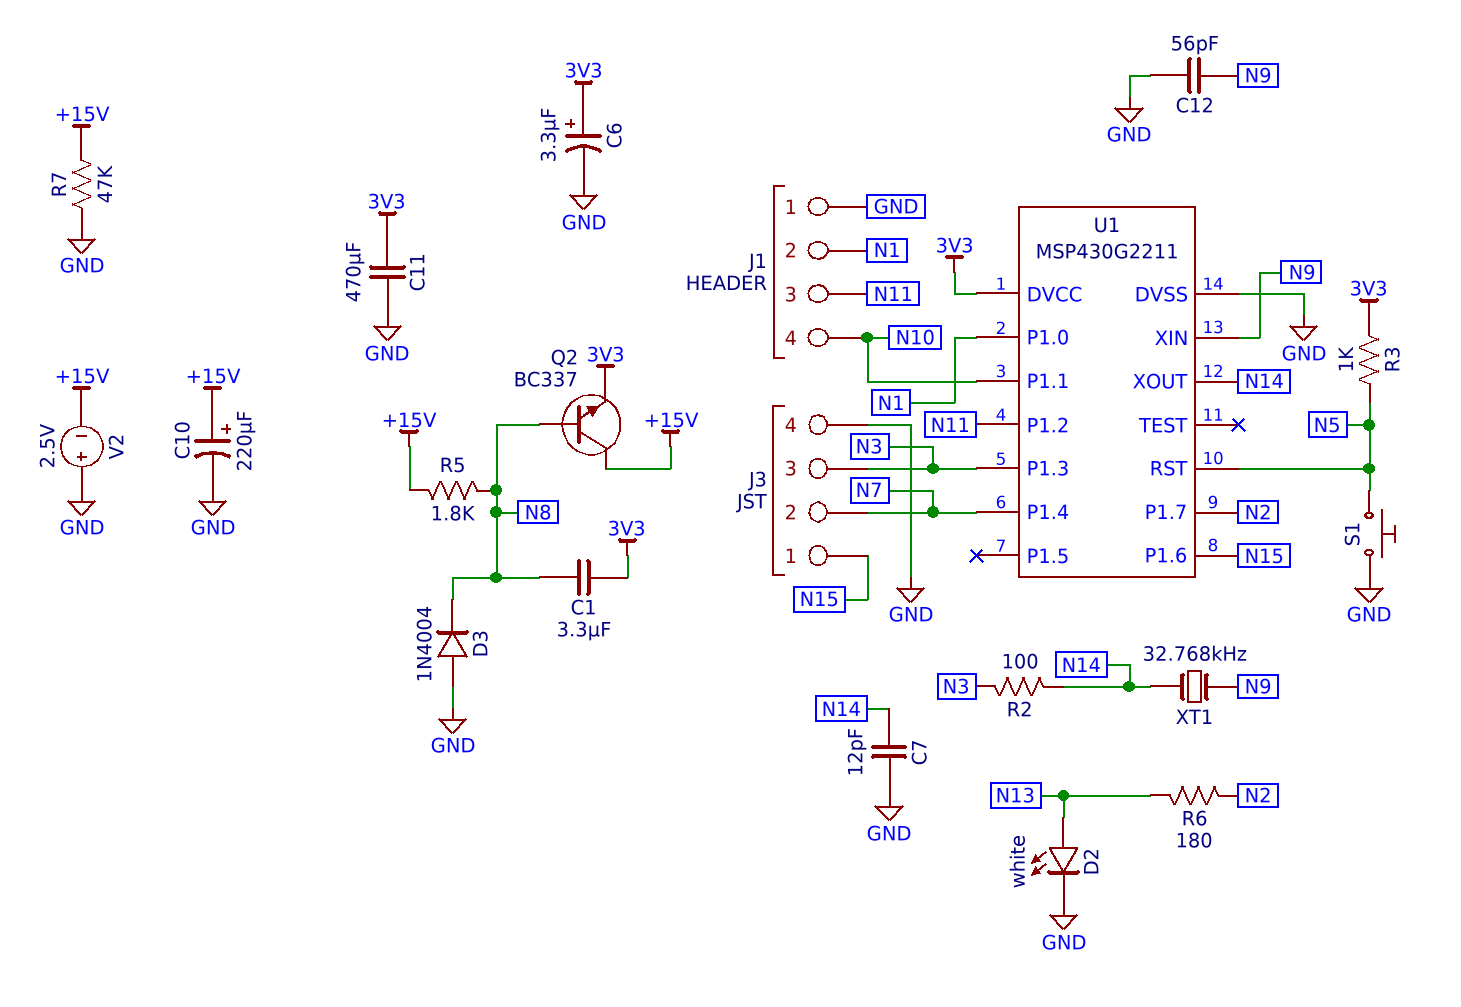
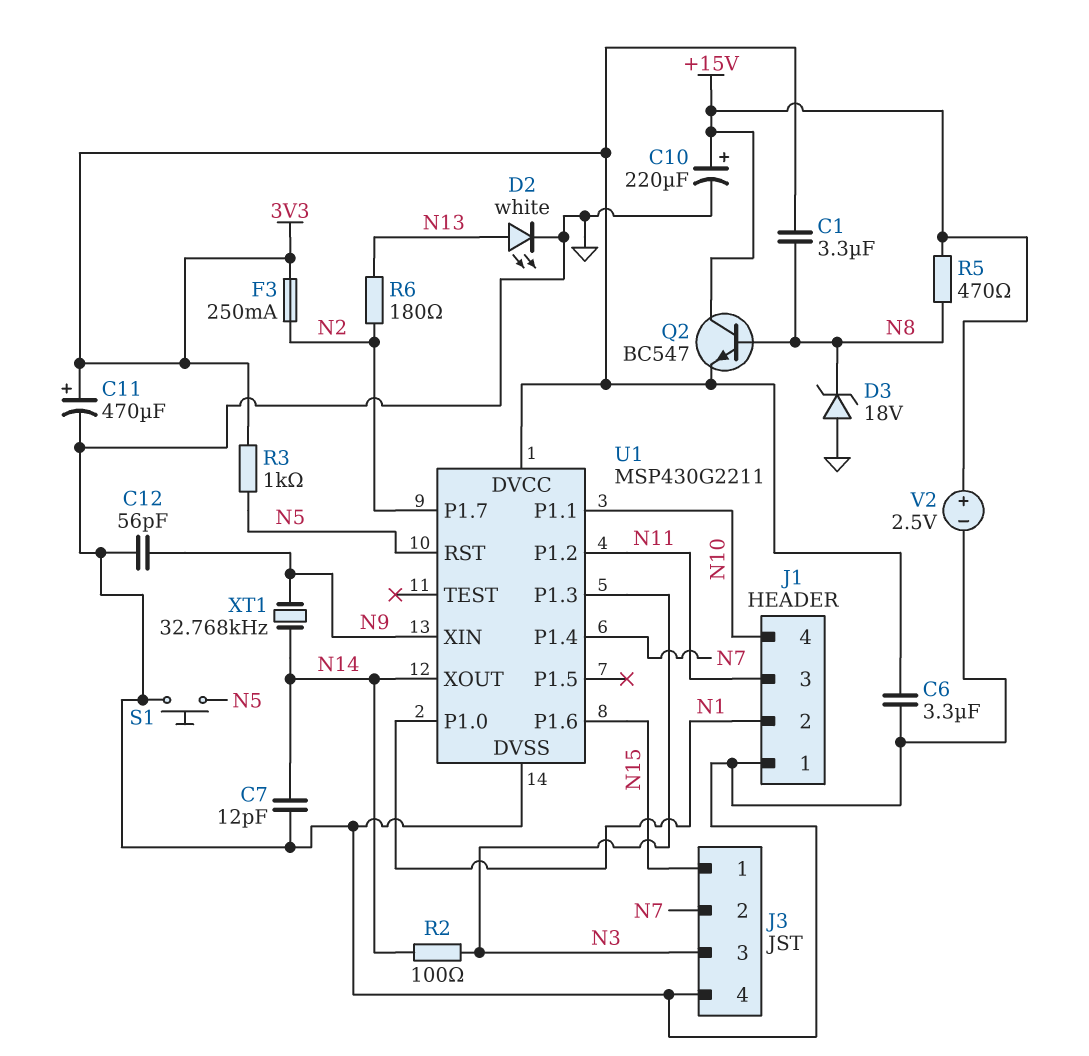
C6: 3.3uF (plus 3V3, minus GND) -> 3.3uF (3V3, GND)
C11: 470uF (3V3, GND) -> 470uF (plus 3V3, minus GND)
D3: diode 1N4004 (A GND, K N8) -> zener 18V (A GND, K N8)
F3: none -> 250mA (3V3, N2)
Q2: NPN BC337 (B N8, C +15V, E 3V3) -> NPN BC547 (B N8, C +15V, E 3V3)
R5: 1.8k (+15V, N8) -> 470 (+15V, N8)
R7: 47k (+15V, GND) -> none
V2: 2.5V (plus GND, minus +15V) -> 2.5V (plus +15V, minus GND)

